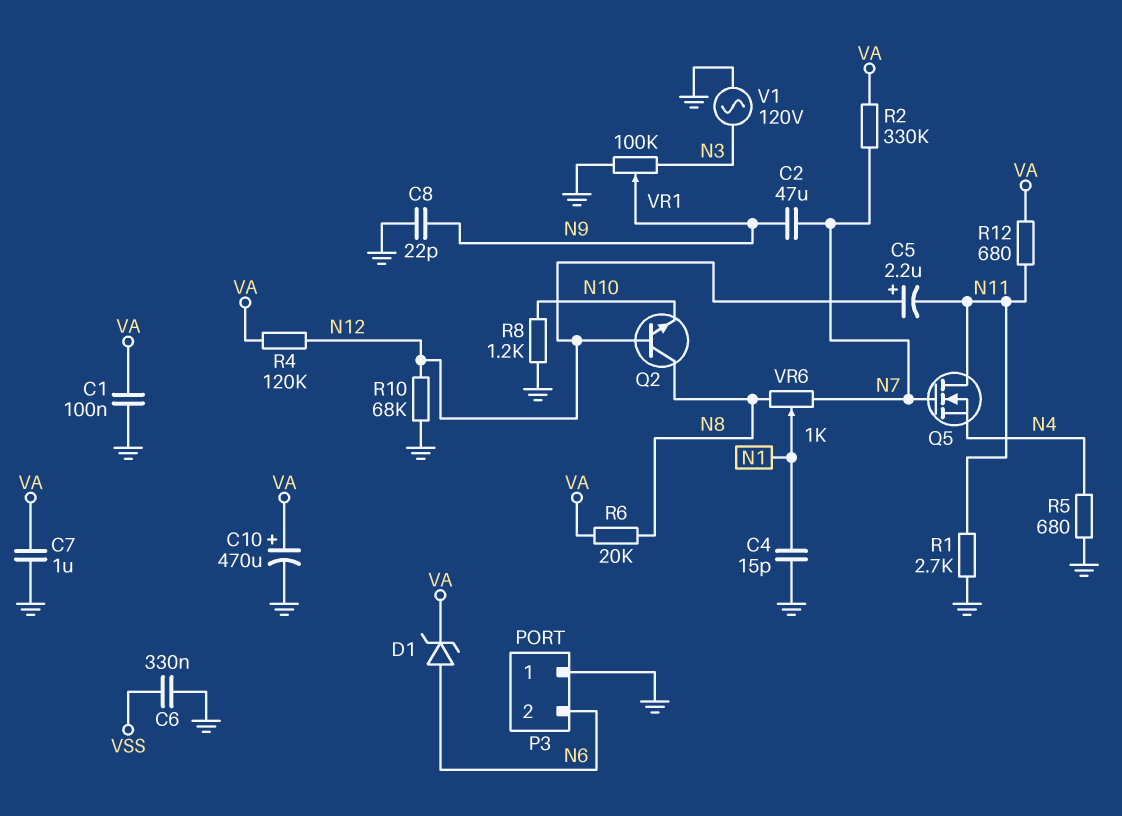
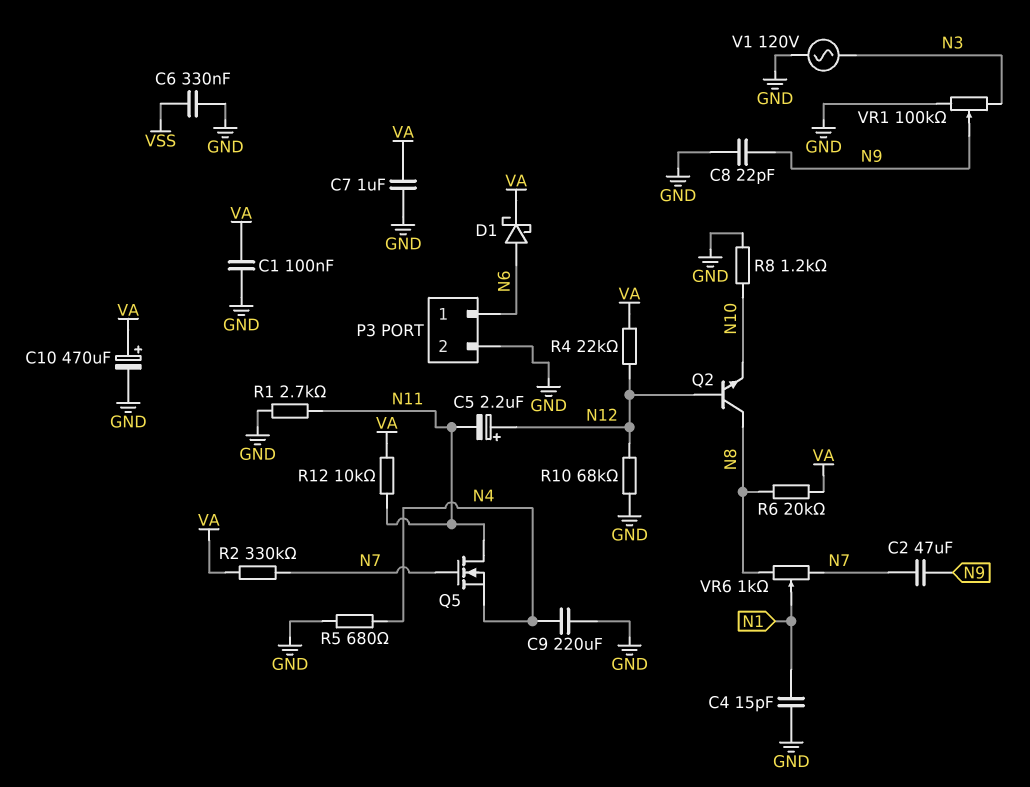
C9: none -> 220uF (GND, N4)
D1: zener (A N6, K VA) -> schottky (A N6, K VA)
P3 pin 1: GND -> N6
P3 pin 2: N6 -> GND
R4: 120k (N12, VA) -> 22k (N12, VA)
R12: 680 (N11, VA) -> 10k (N11, VA)

